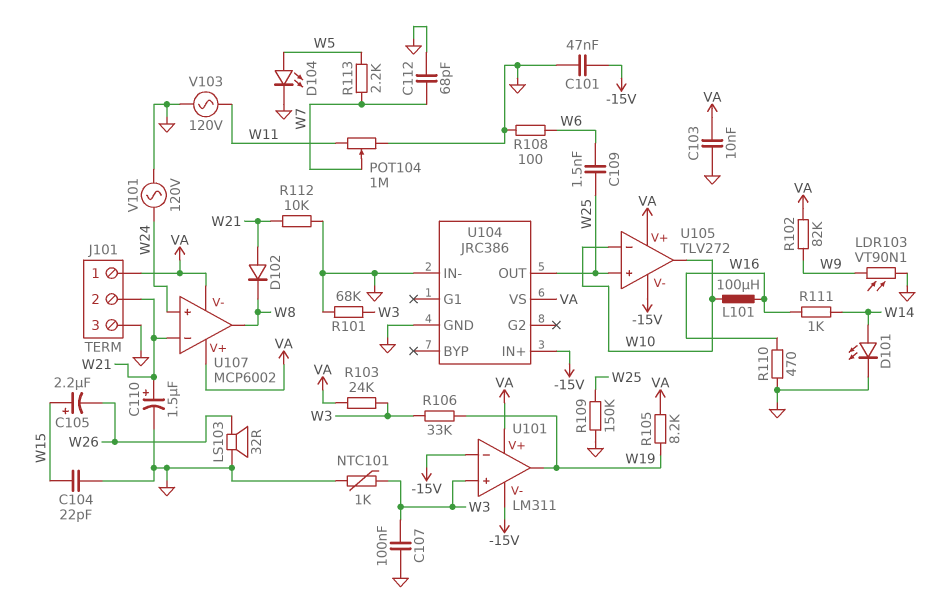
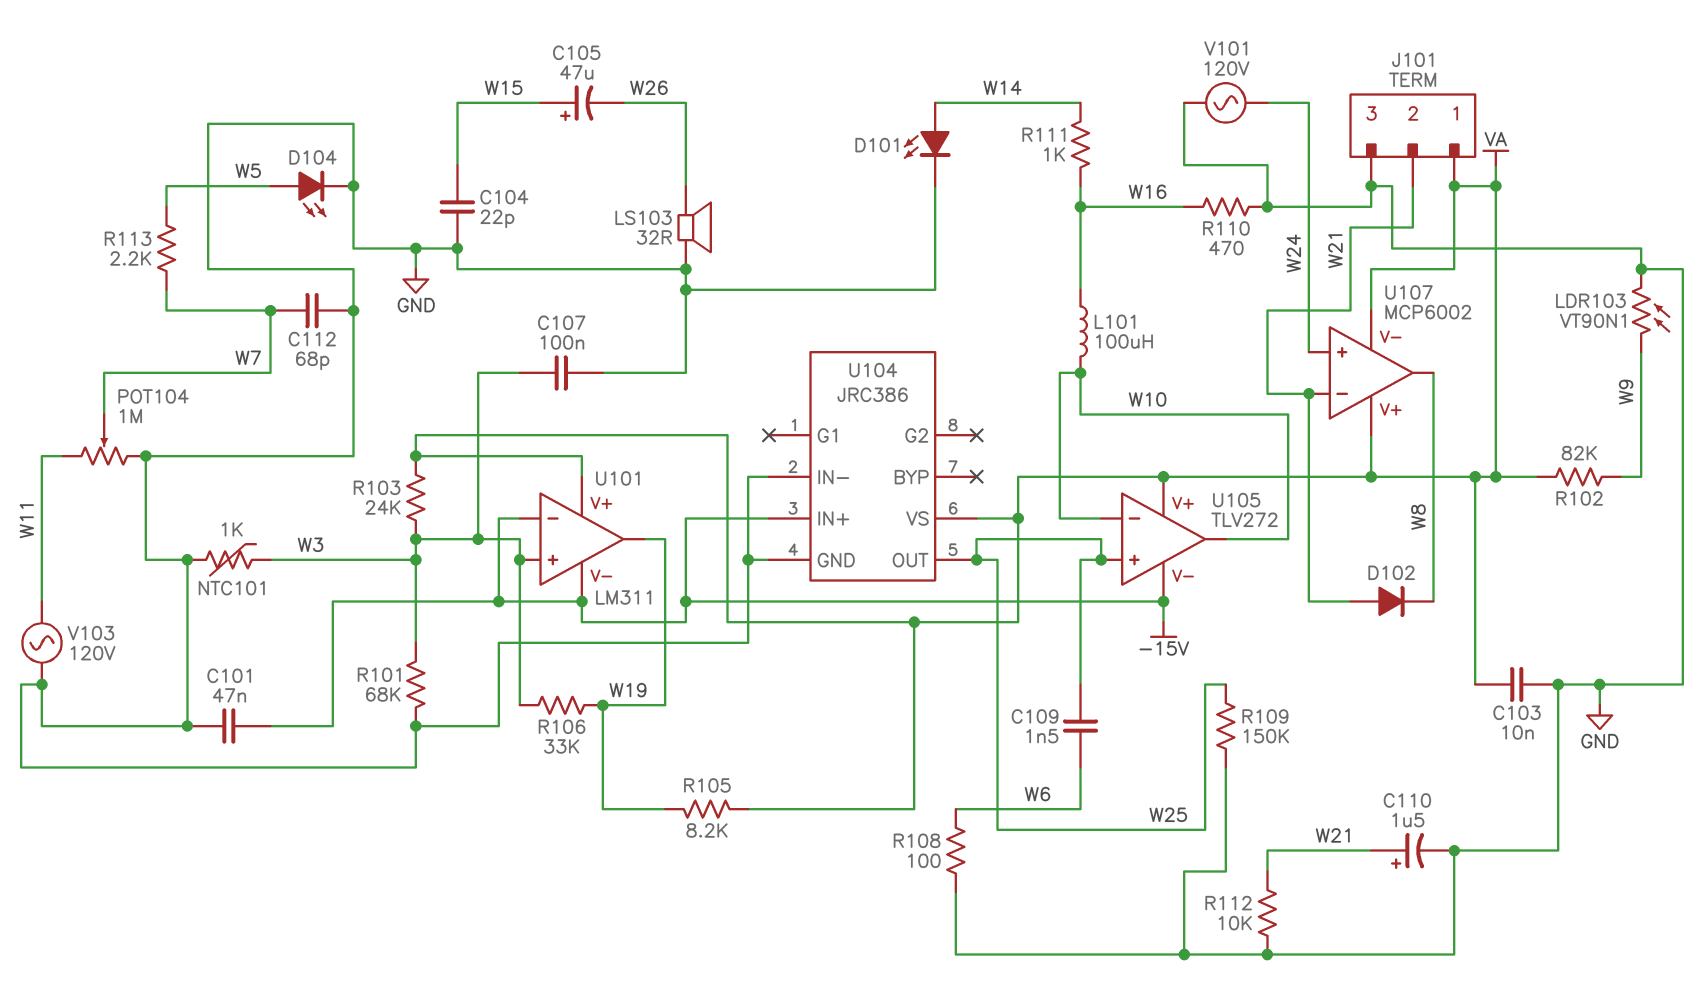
C105: 2.2uF (plus W15, minus W26) -> 47uF (plus W15, minus W26)

